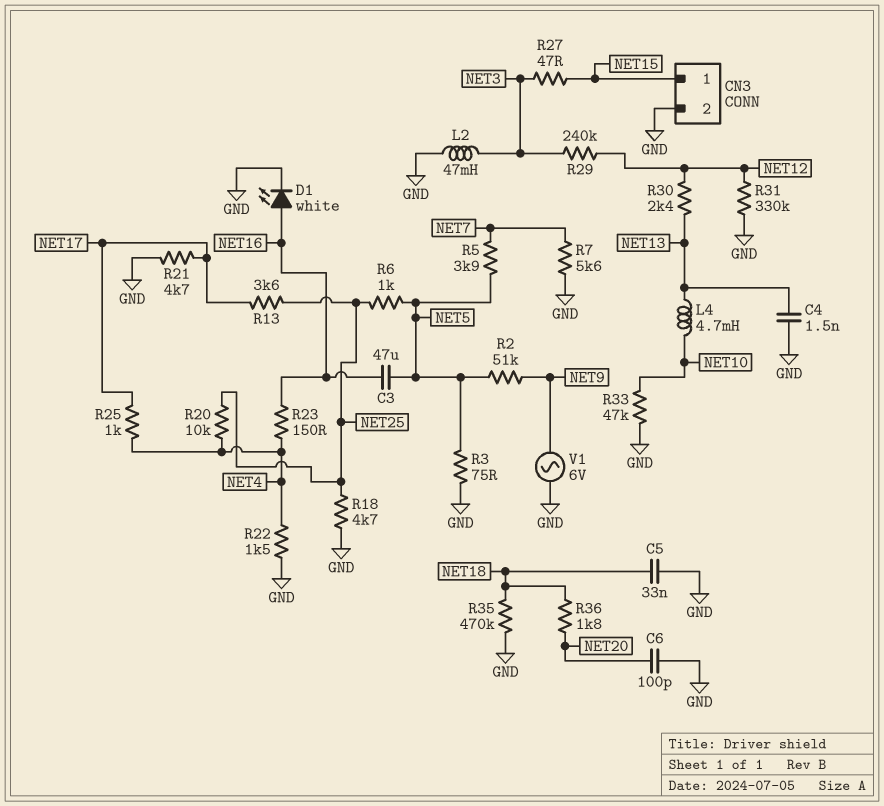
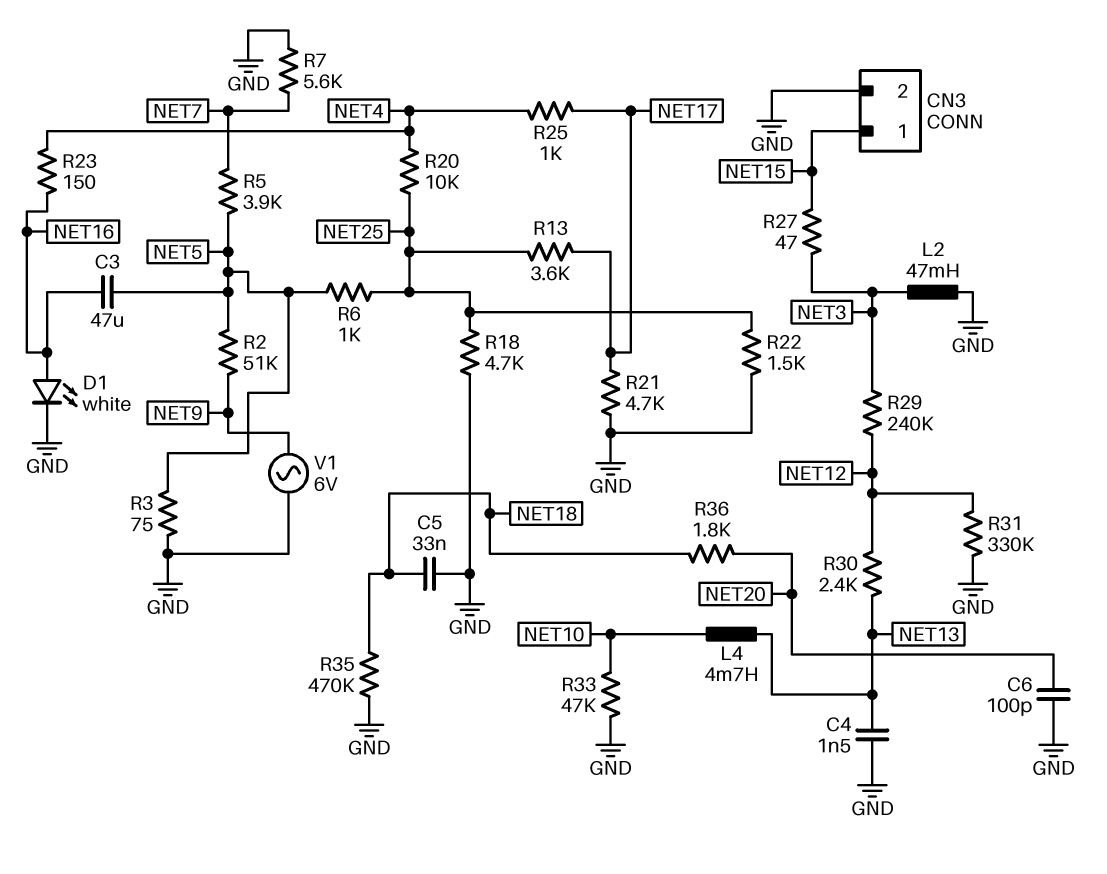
R22: 1.5k (GND, NET4) -> 1.5k (GND, NET25)

